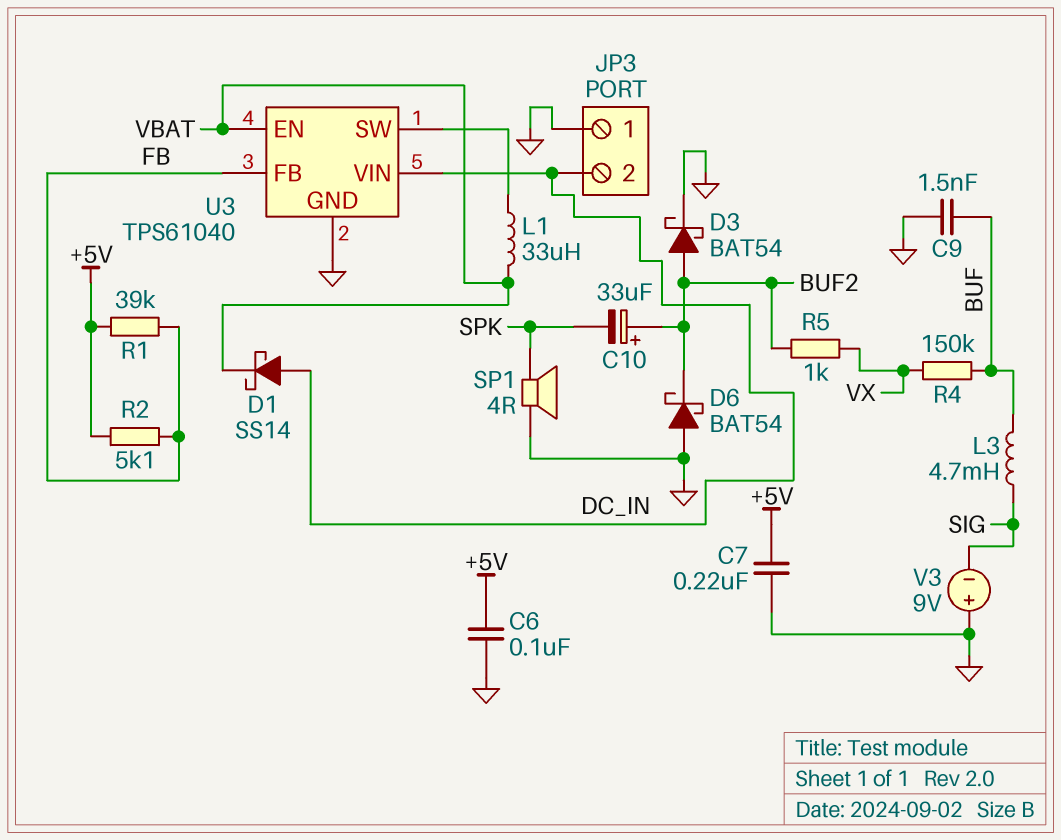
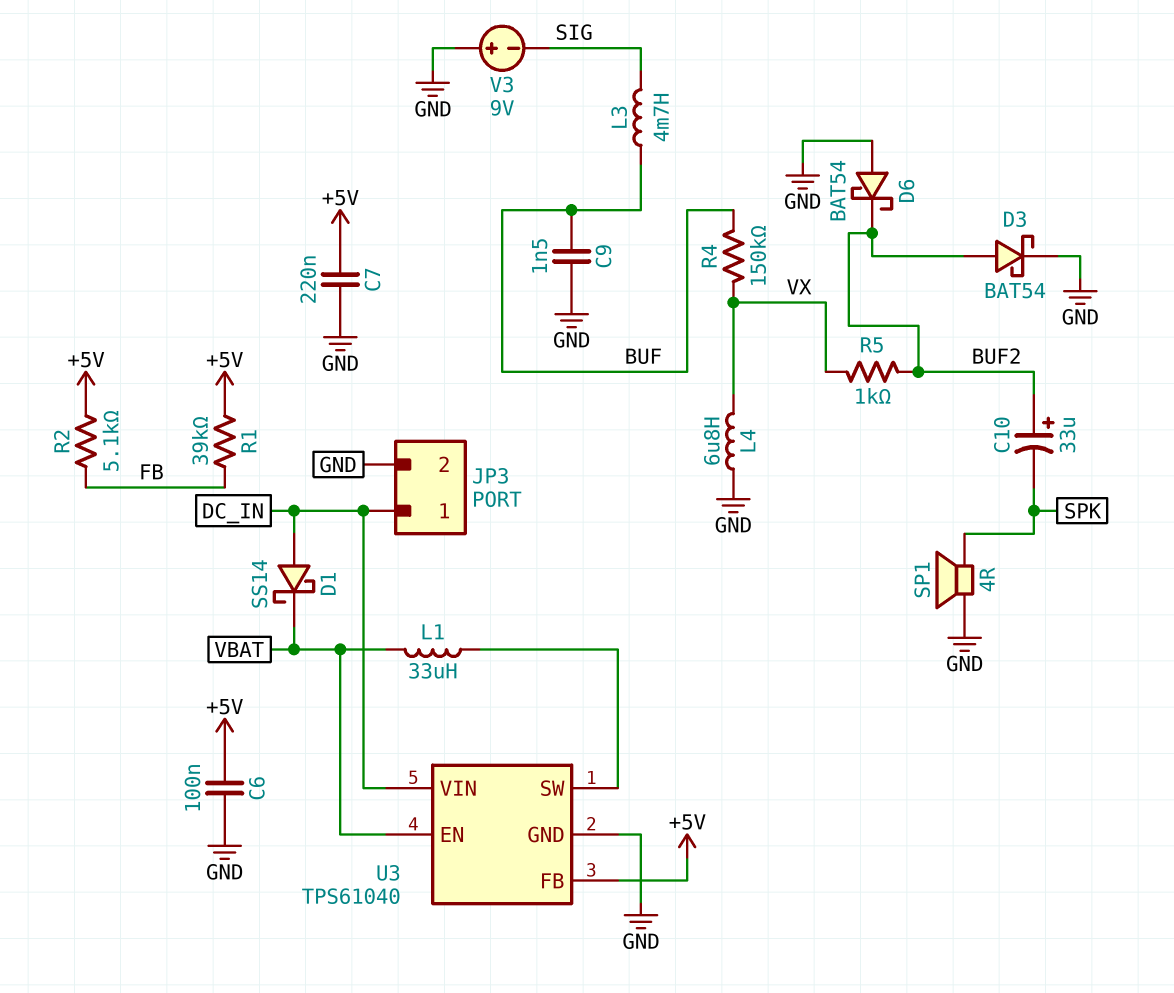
JP3 pin 1: GND -> DC_IN
JP3 pin 2: DC_IN -> GND
L4: none -> 6.8uH (GND, VX)
U3 pin FB: FB -> +5V

